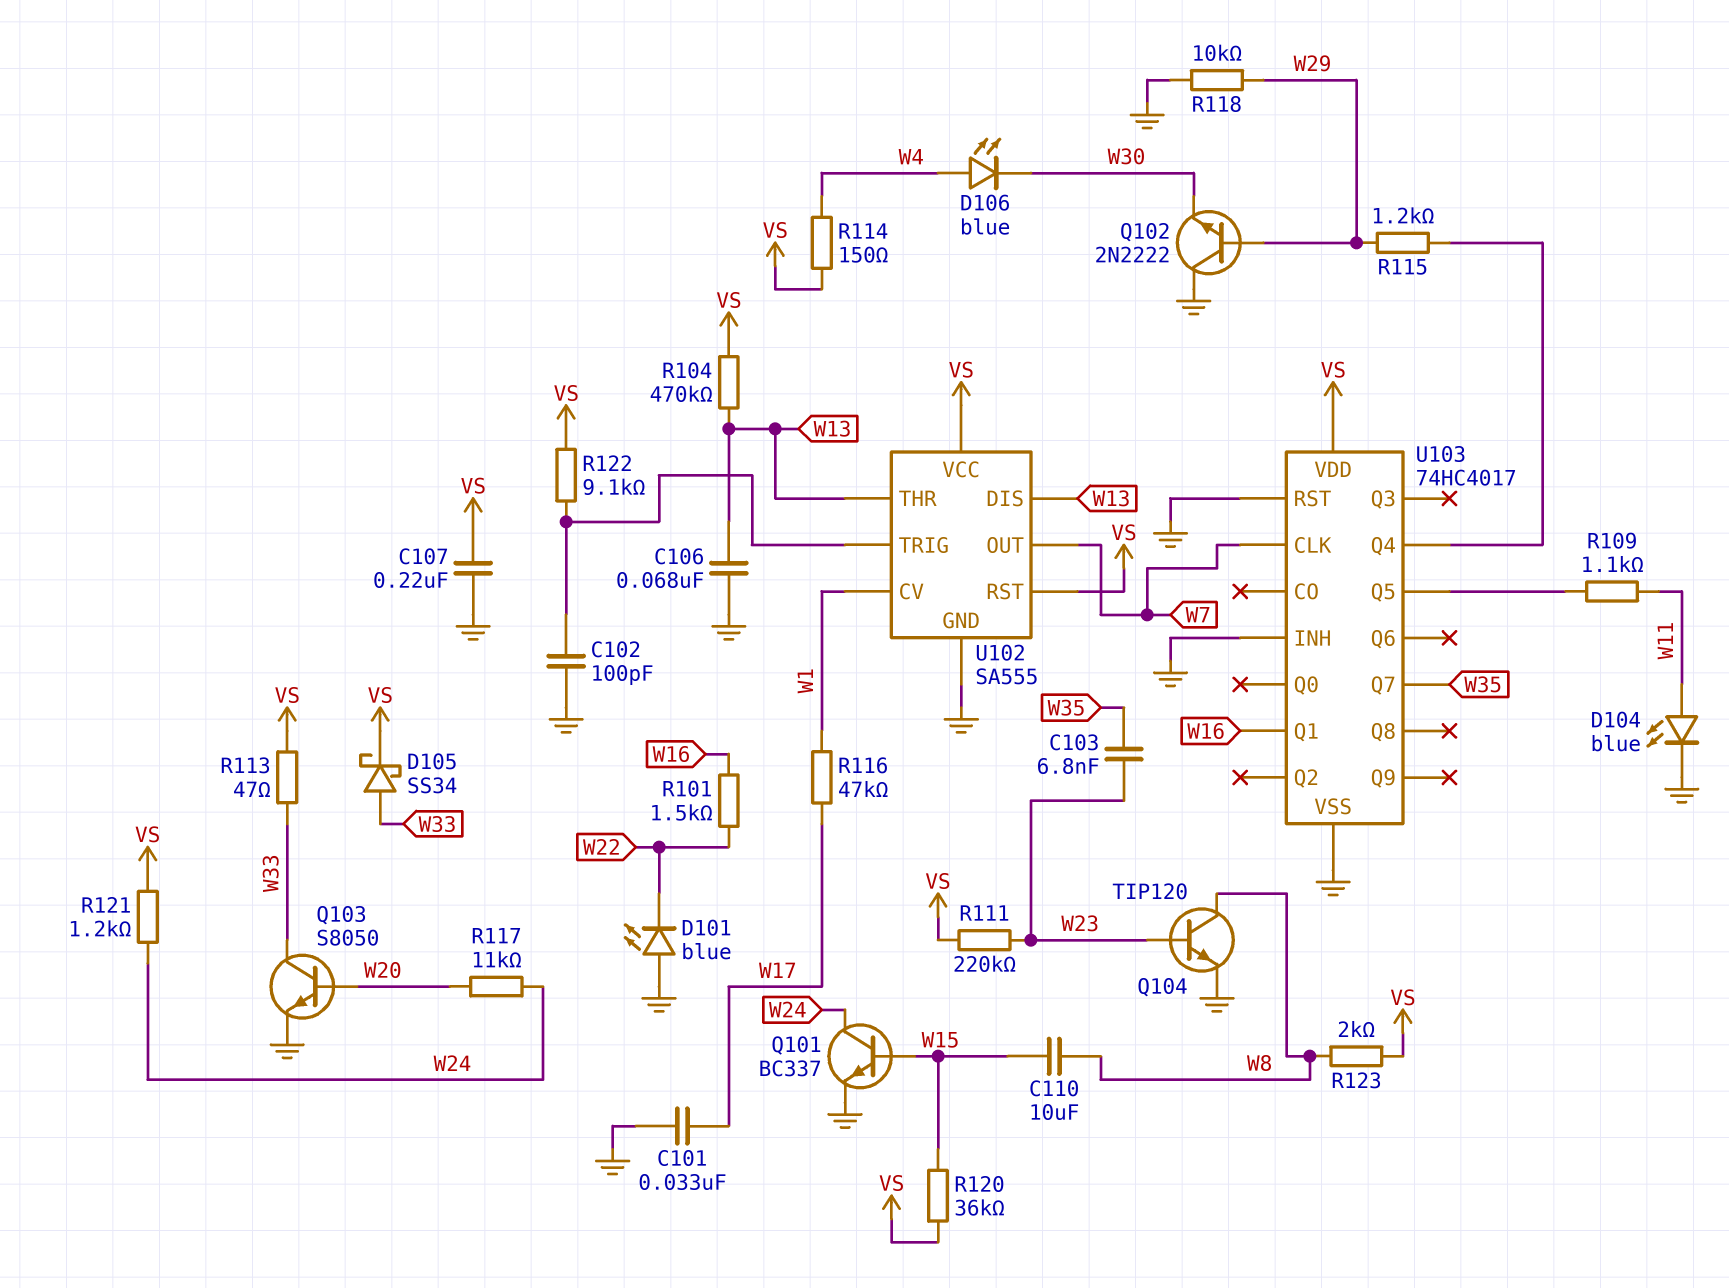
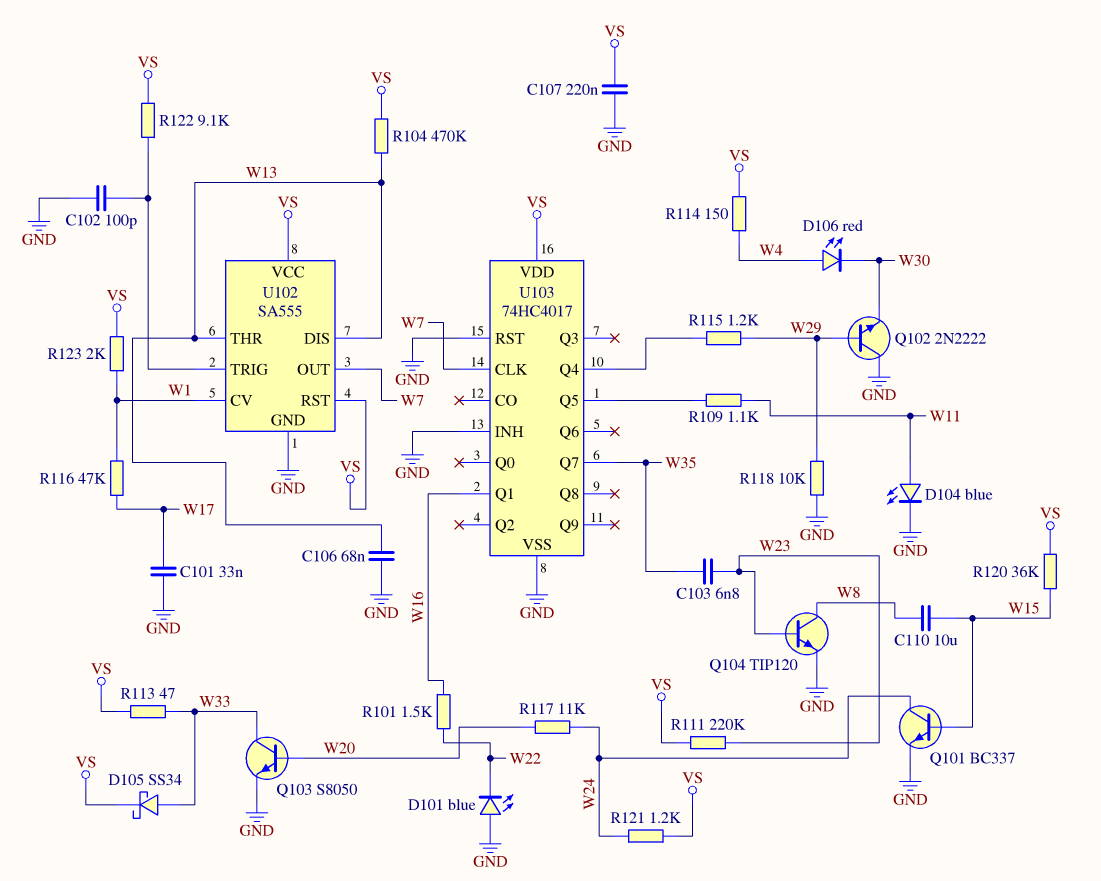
D106: LED blue (A W4, K W30) -> LED red (A W4, K W30)
R123: 2k (VS, W8) -> 2k (VS, W1)

